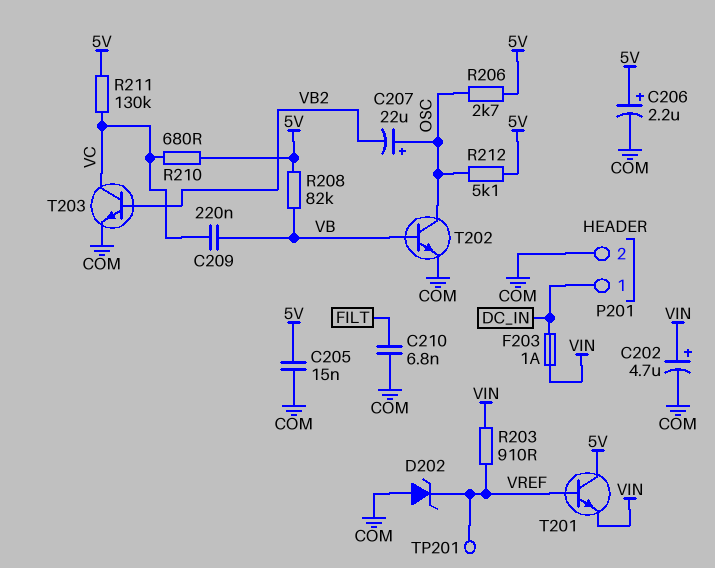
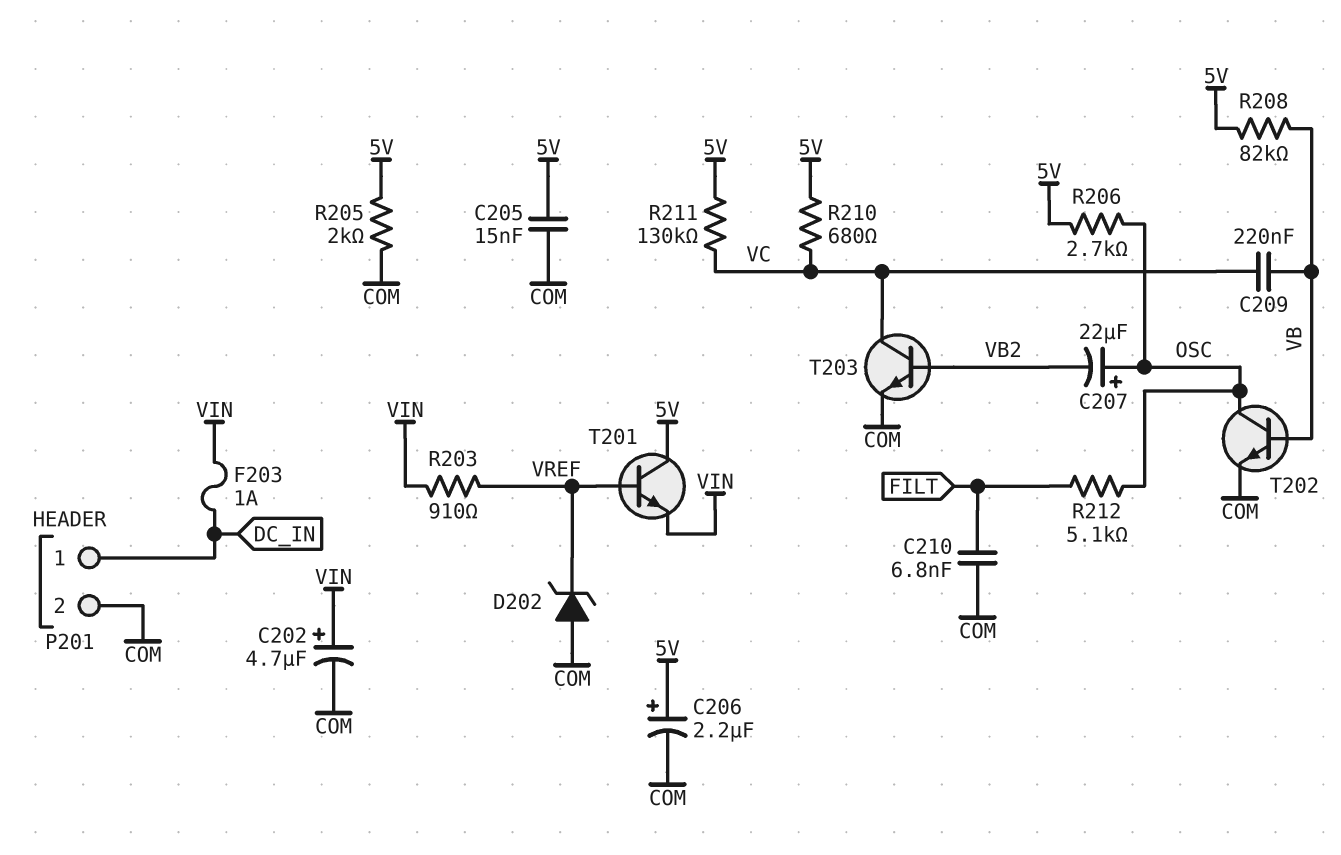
R205: none -> 2k (5V, COM)
R212: 5.1k (5V, OSC) -> 5.1k (FILT, OSC)
TP201: test point (VREF) -> none

